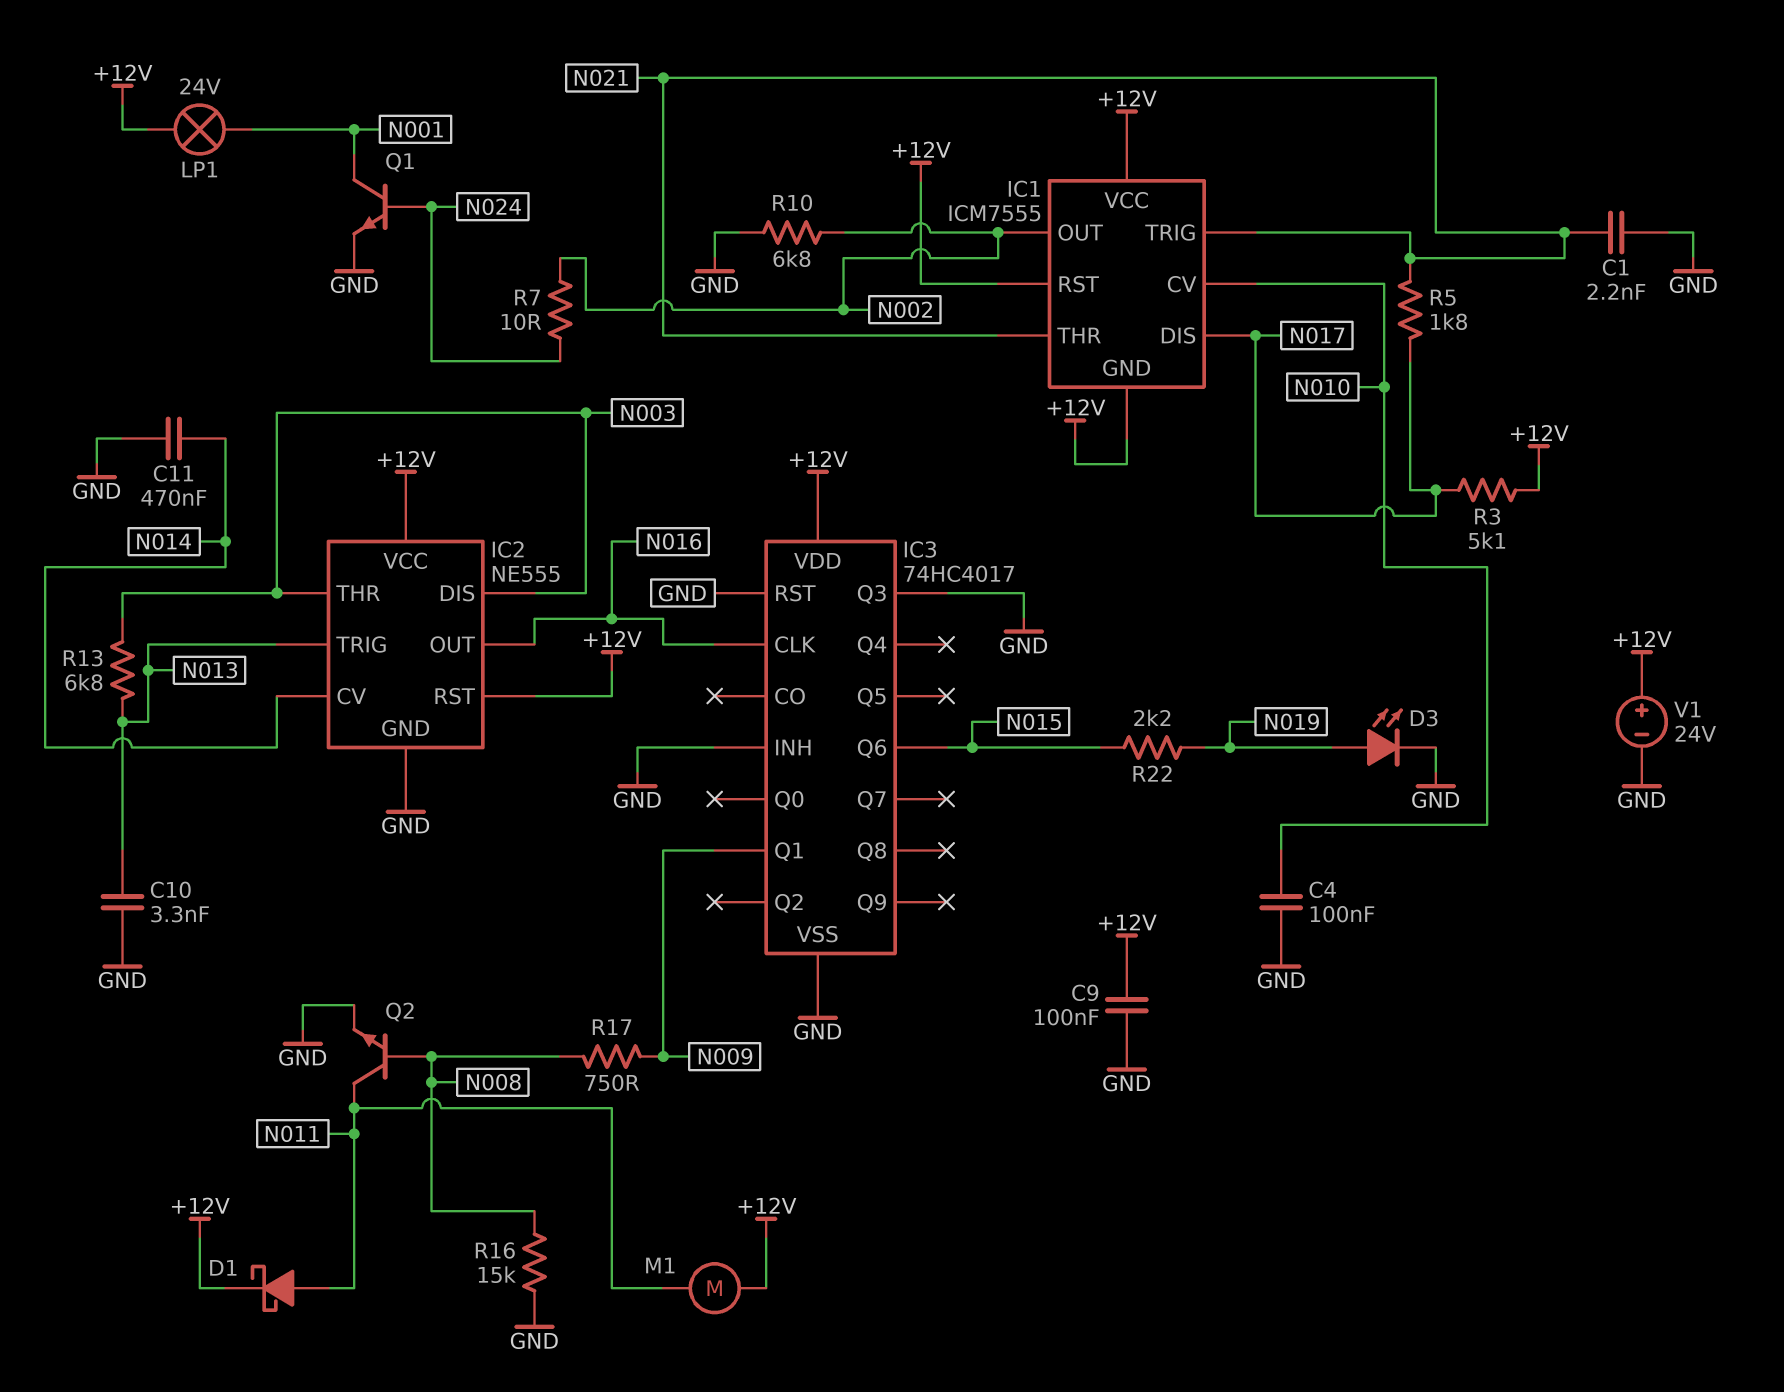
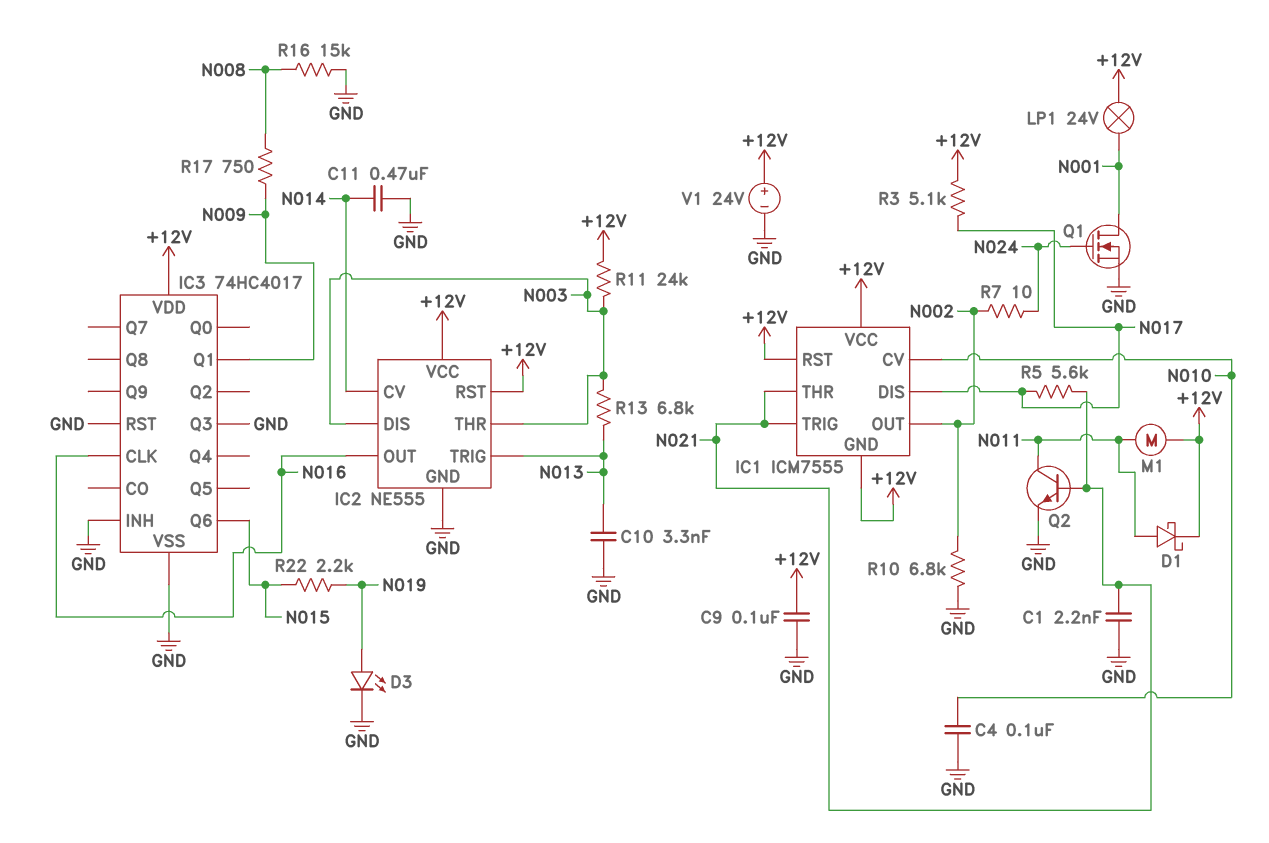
Q1: NPN (B N024, C N001, E GND) -> NMOS (G N024, D N001, S GND)
Q2: NPN (B N008, C N011, E GND) -> NPN (B N021, C N011, E GND)
R5: 1.8k (N017, N021) -> 5.6k (N017, N021)
R11: none -> 24k (+12V, N003)

